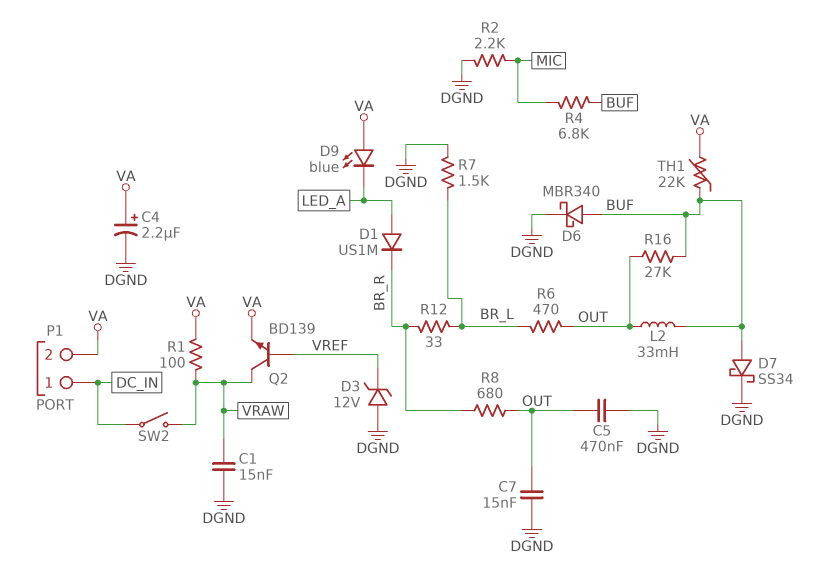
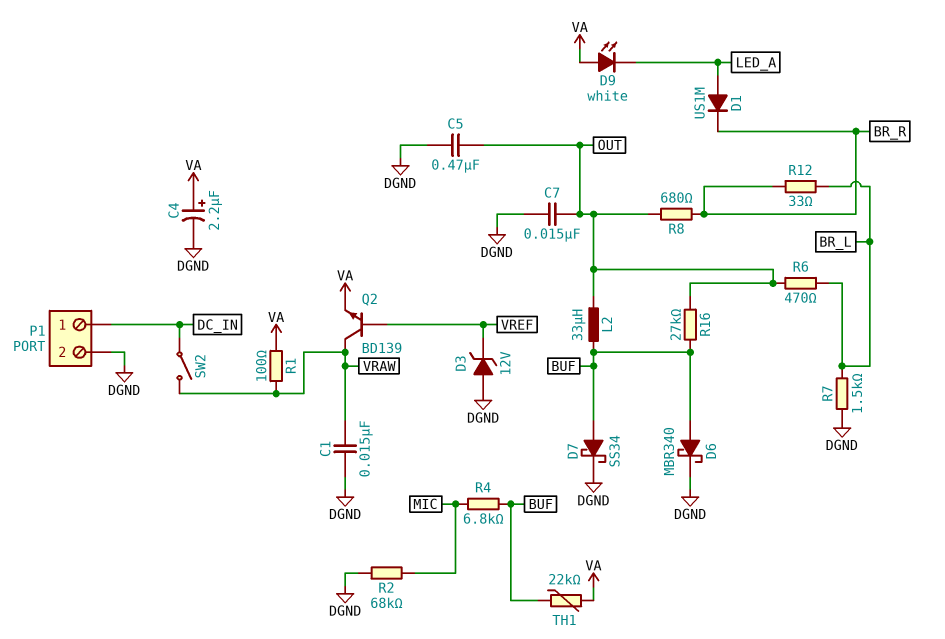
D9: LED blue (A VA, K LED_A) -> LED white (A VA, K LED_A)
L2: 33mH (BUF, OUT) -> 33uH (BUF, OUT)
P1 pin 2: VA -> DGND
R2: 2.2k (DGND, MIC) -> 68k (DGND, MIC)

